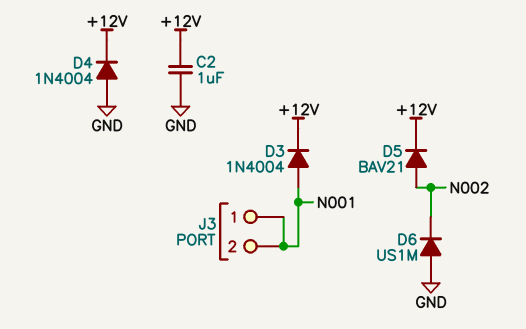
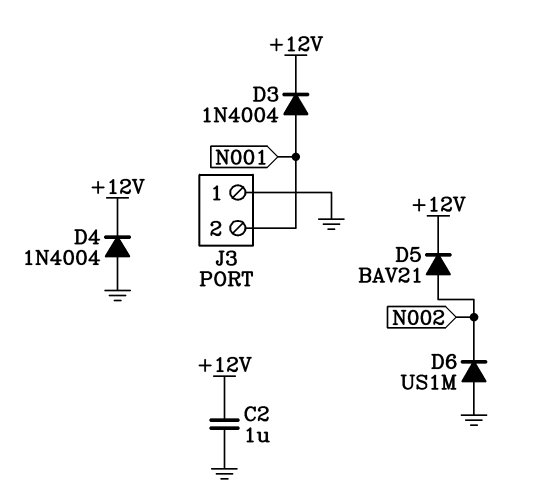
J3 pin 1: N001 -> GND

